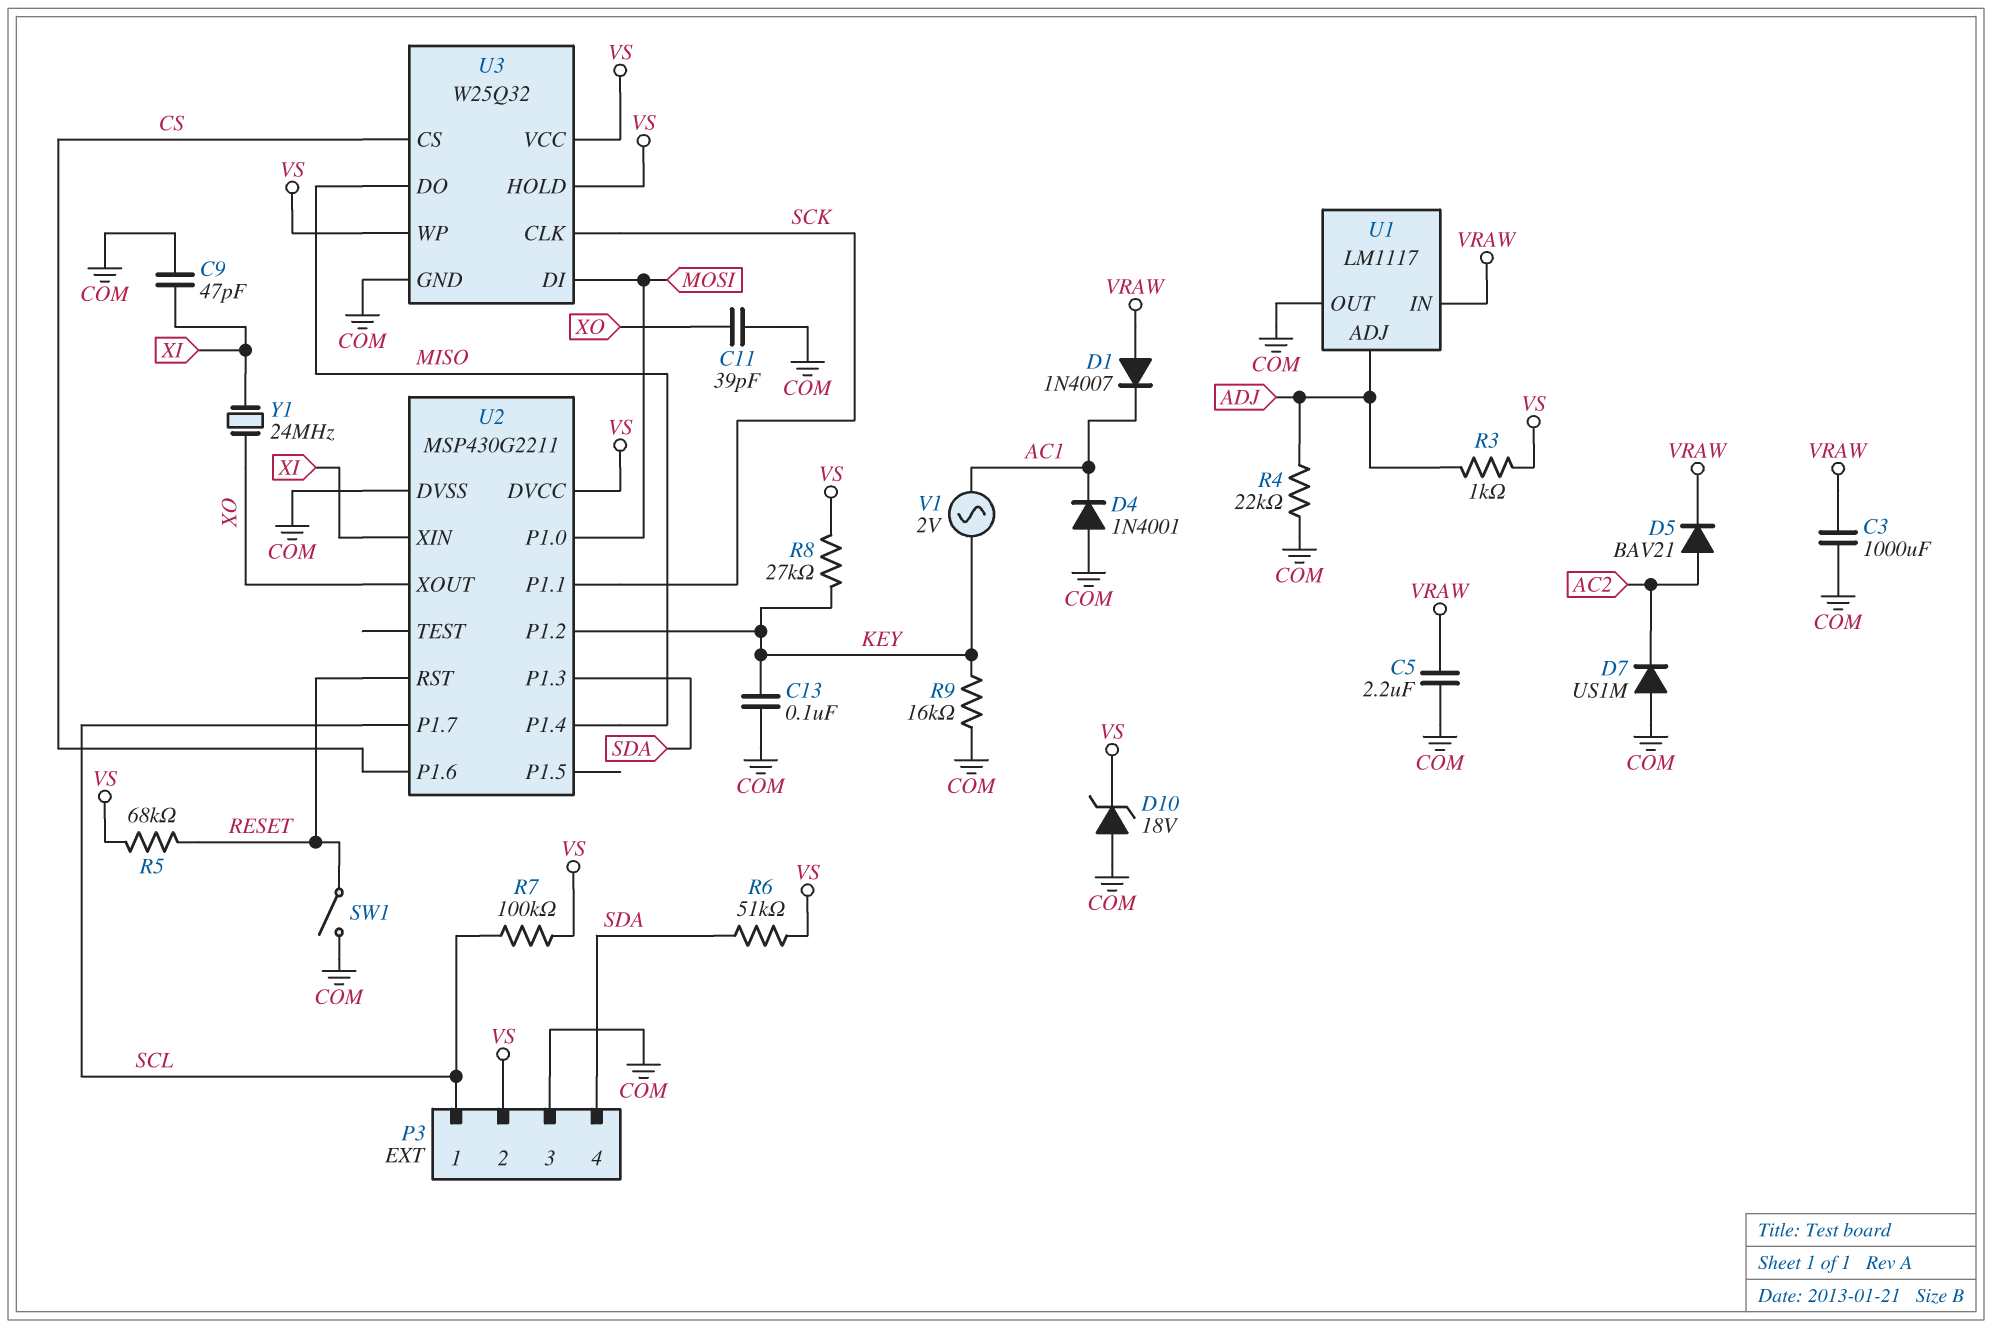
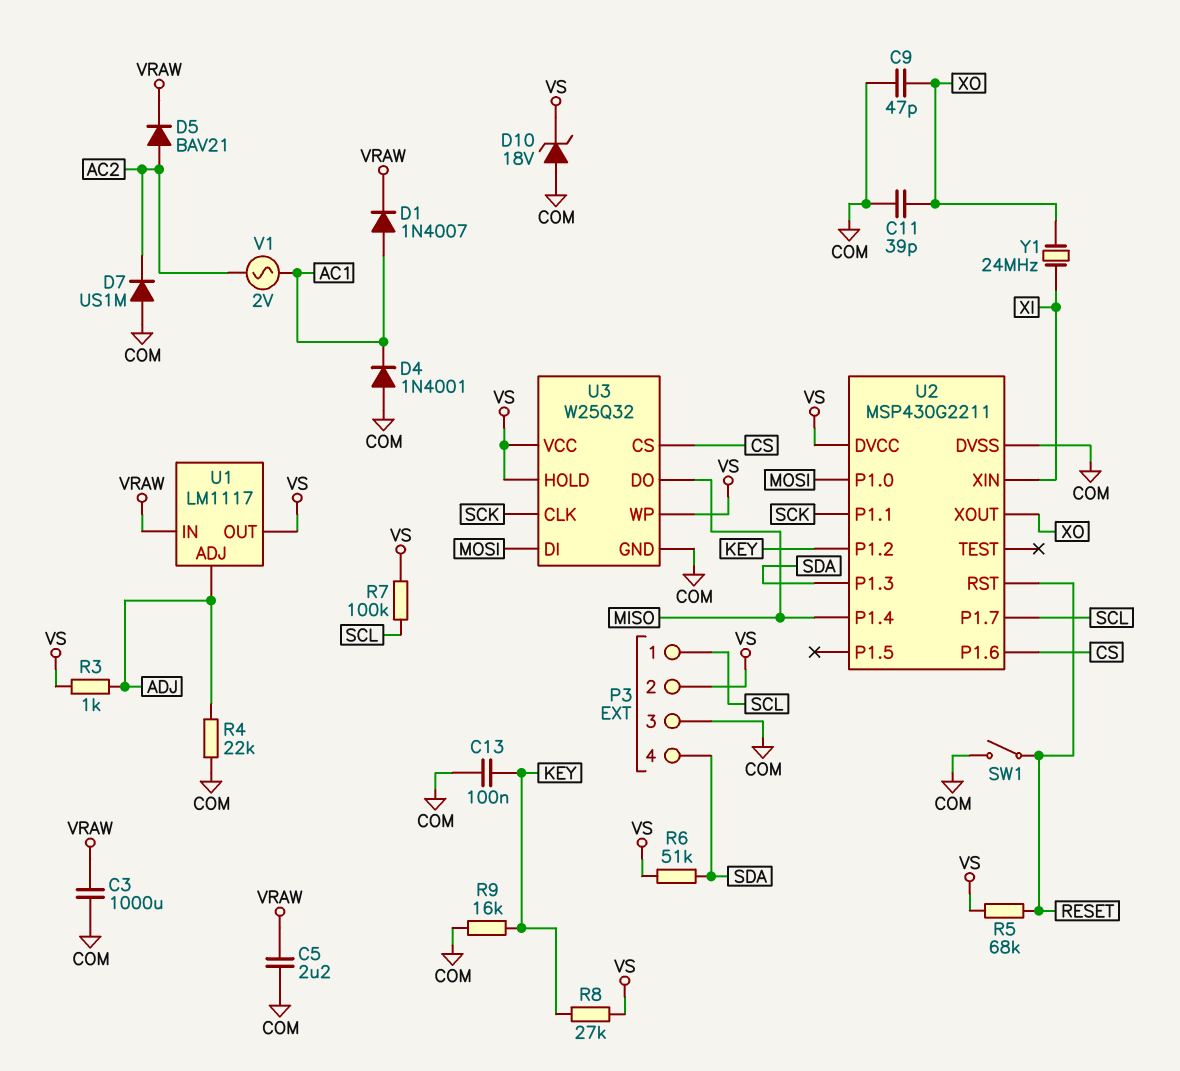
C9: 47pF (COM, XI) -> 47pF (COM, XO)
D1: diode 1N4007 (A VRAW, K AC1) -> diode 1N4007 (A AC1, K VRAW)
U1 pin OUT: COM -> VS
V1: AC 2V (AC1, KEY) -> AC 2V (AC1, AC2)

